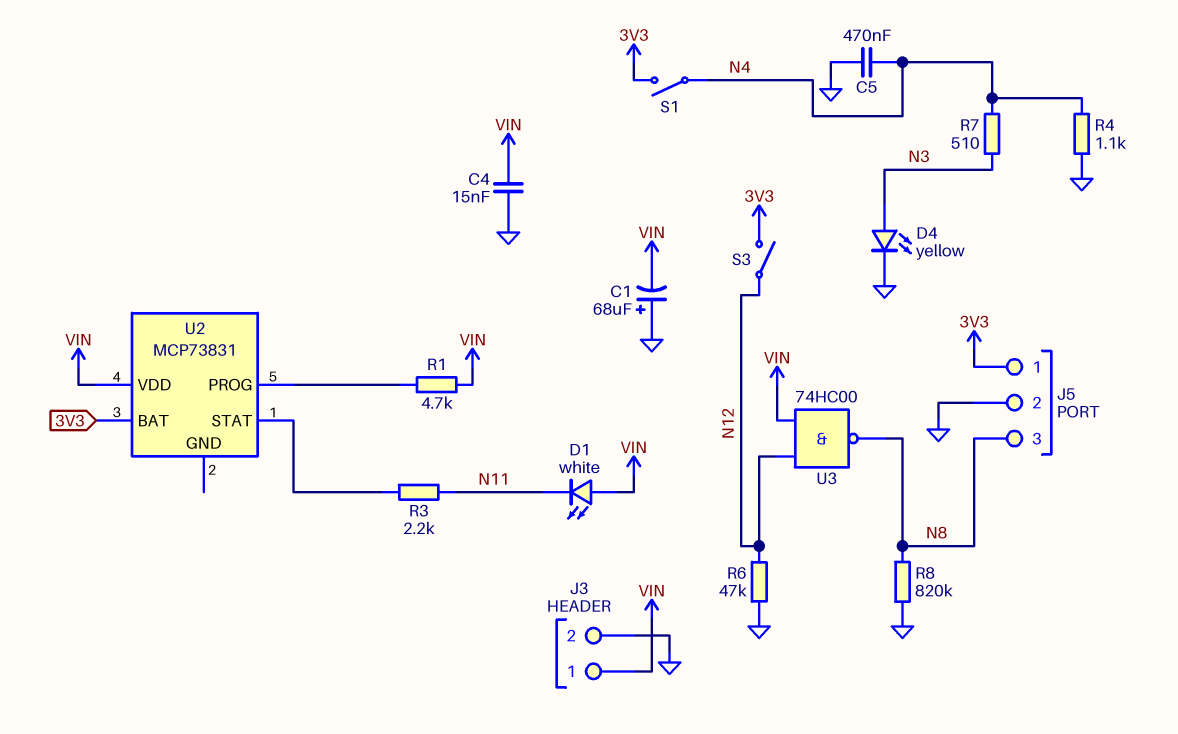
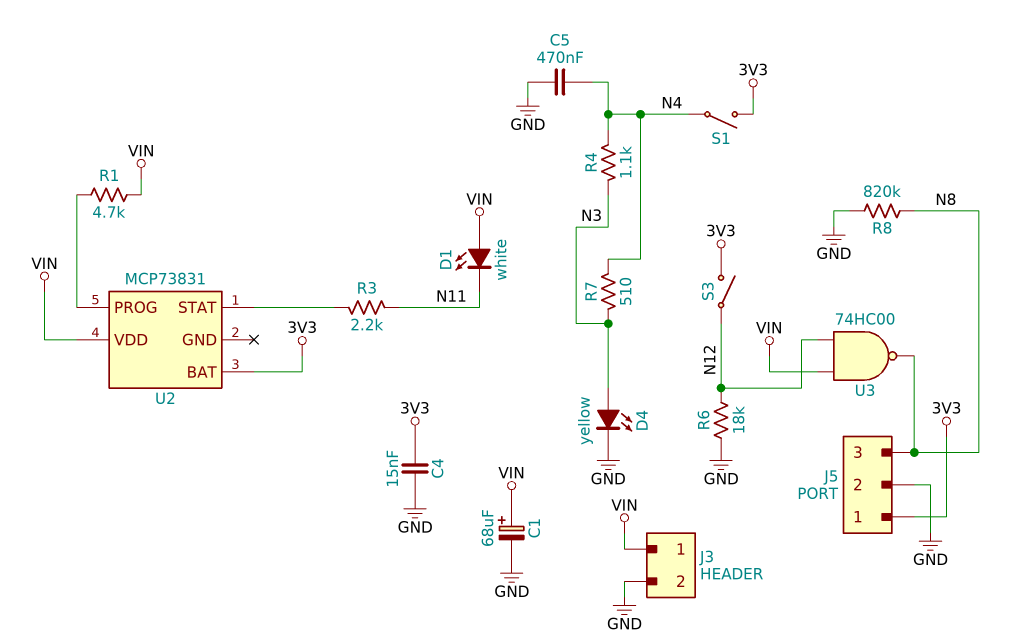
C1: 68uF (plus GND, minus VIN) -> 68uF (plus VIN, minus GND)
C4: 15nF (GND, VIN) -> 15nF (3V3, GND)
R4: 1.1k (GND, N4) -> 1.1k (N3, N4)
R6: 47k (GND, N12) -> 18k (GND, N12)

